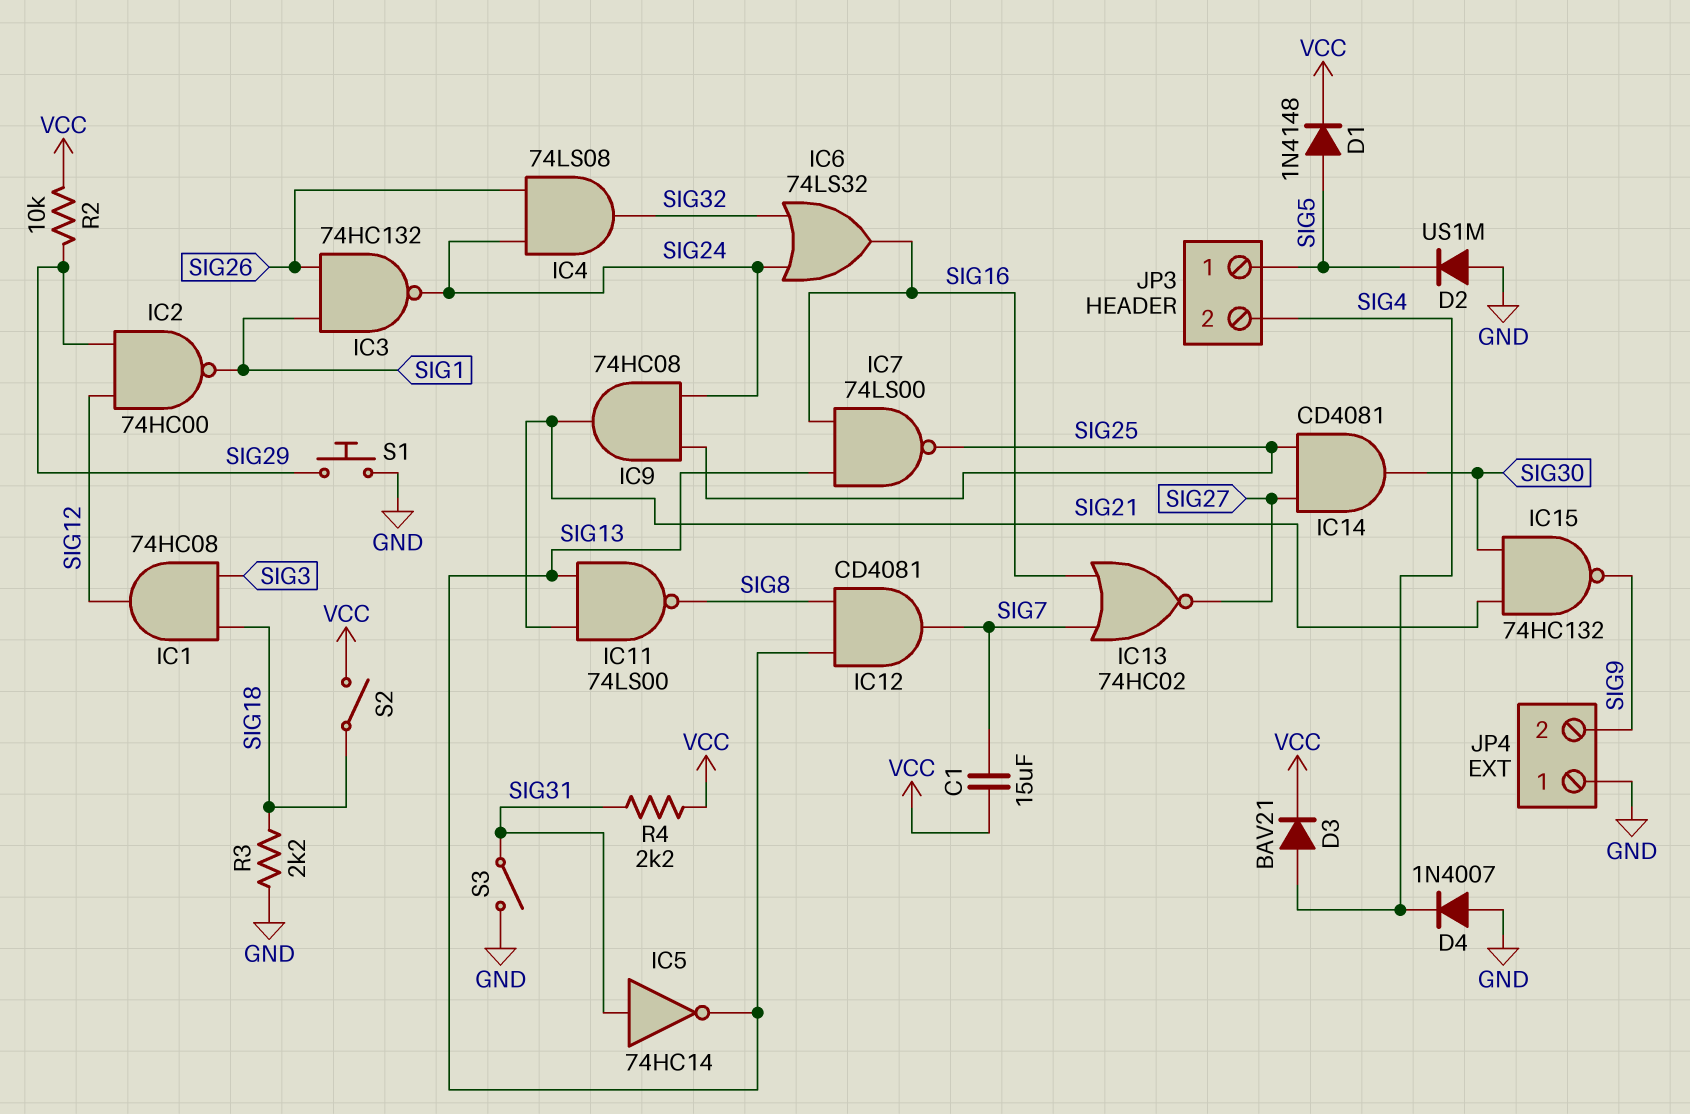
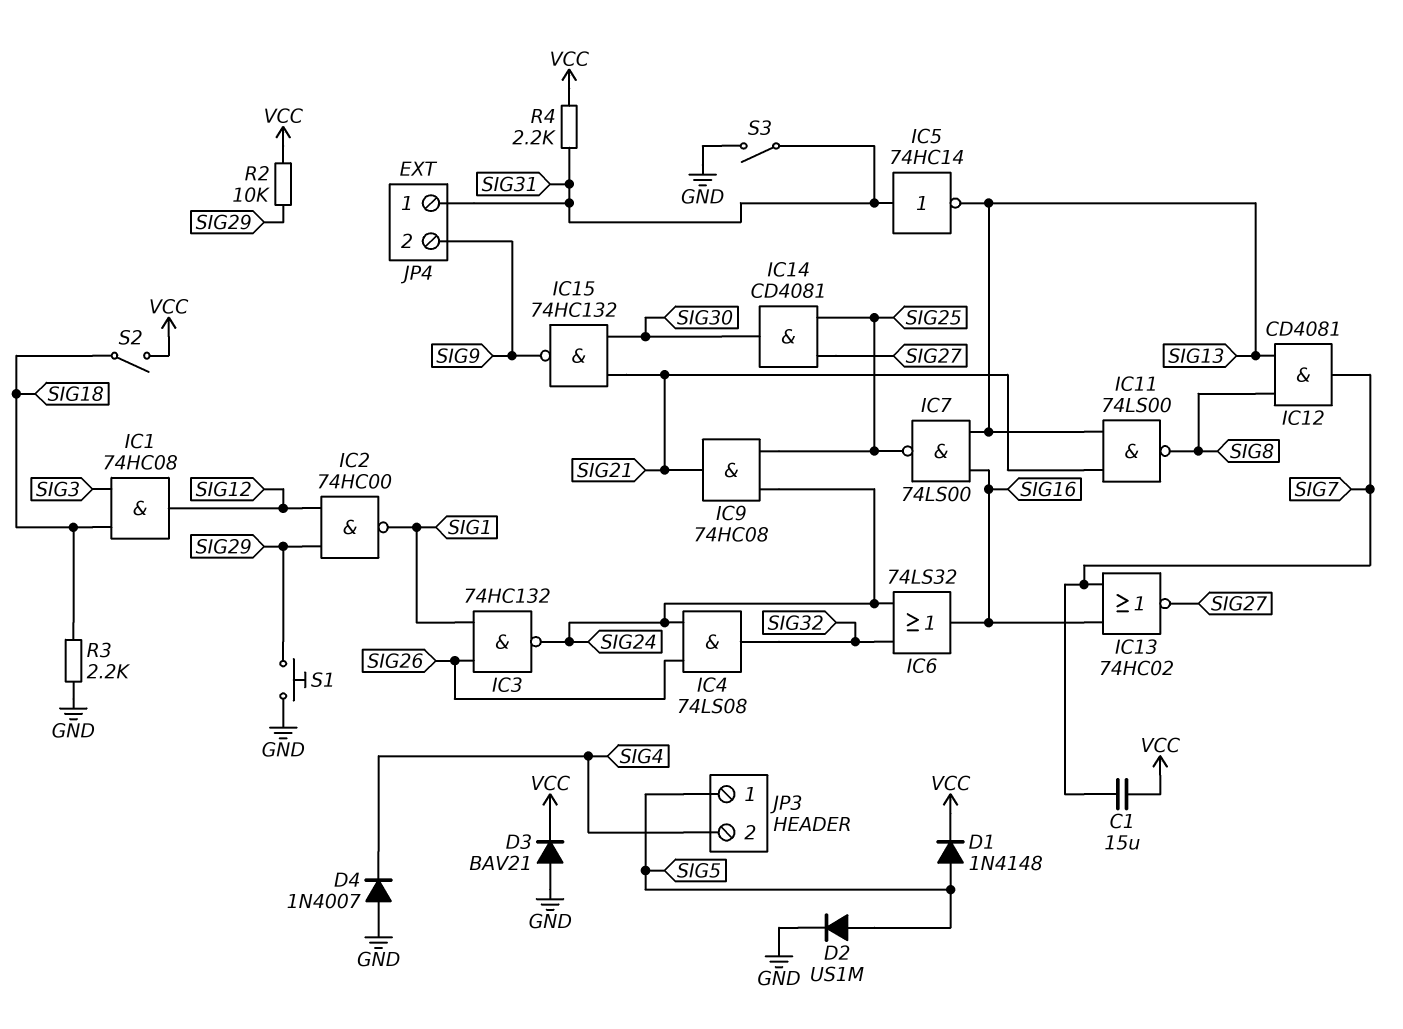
D2: diode US1M (A GND, K SIG5) -> diode US1M (A SIG5, K GND)
D3: diode BAV21 (A SIG4, K VCC) -> diode BAV21 (A GND, K VCC)
JP4 pin 1: GND -> SIG31

